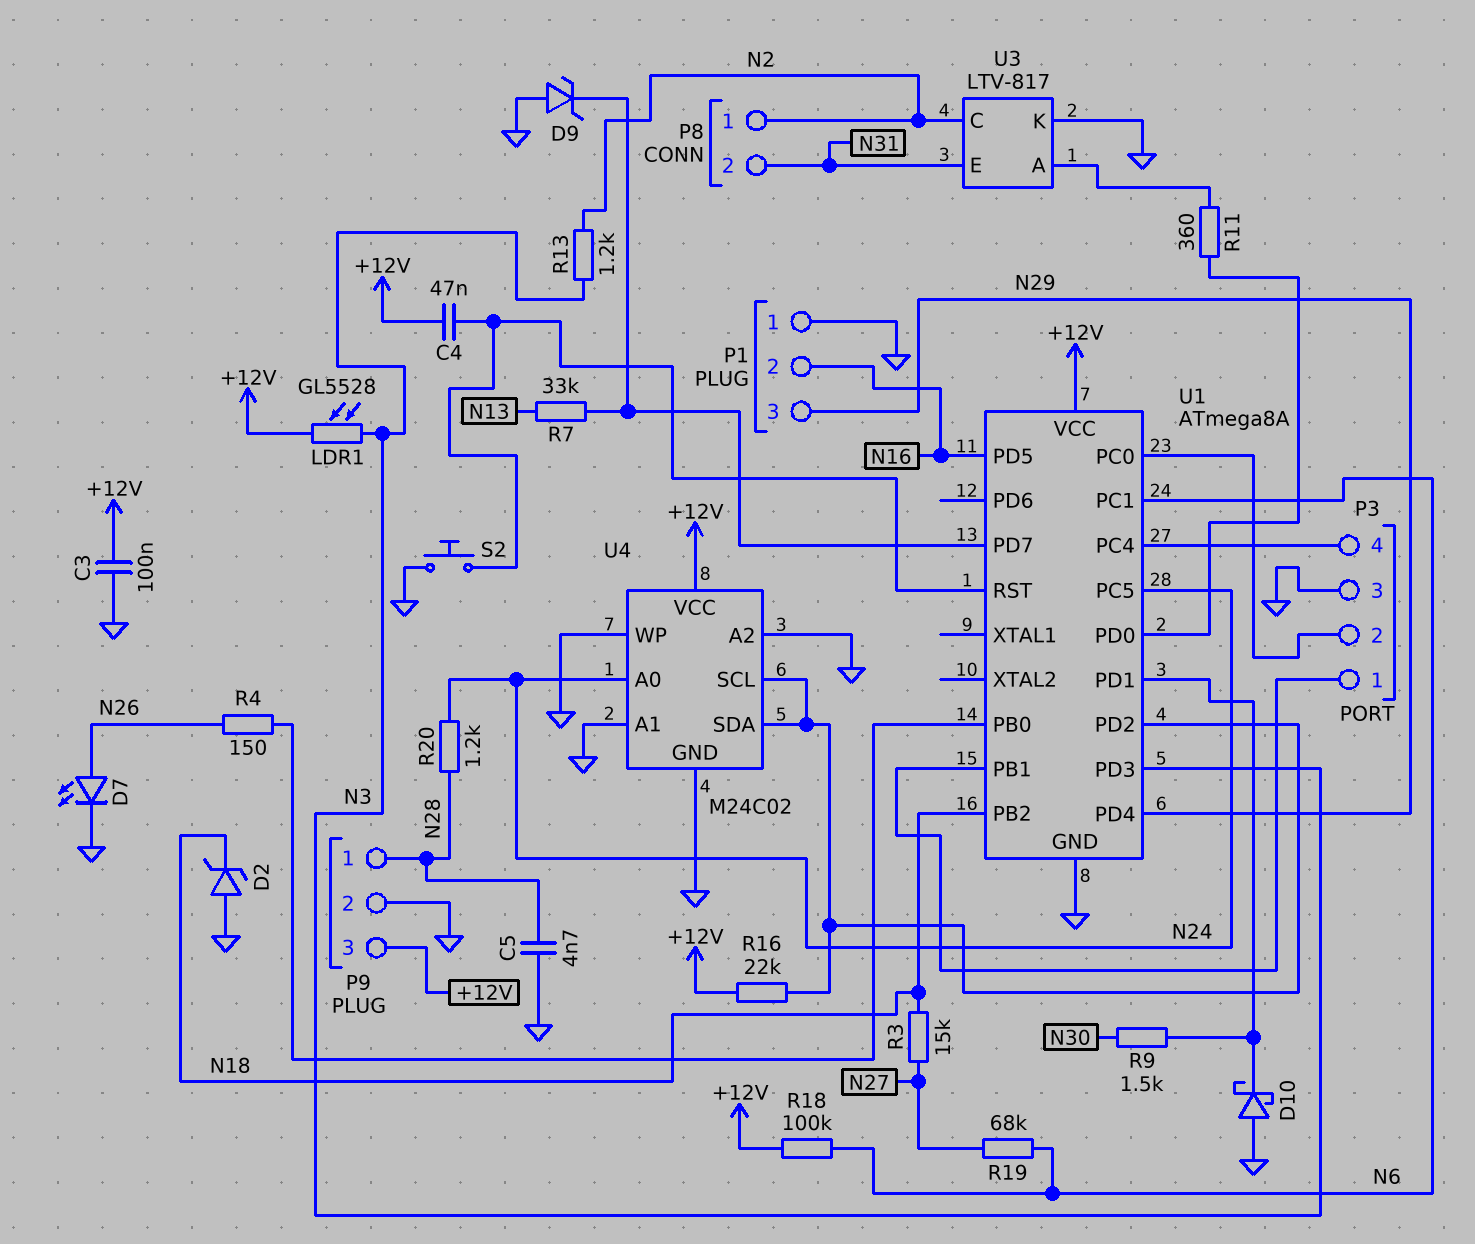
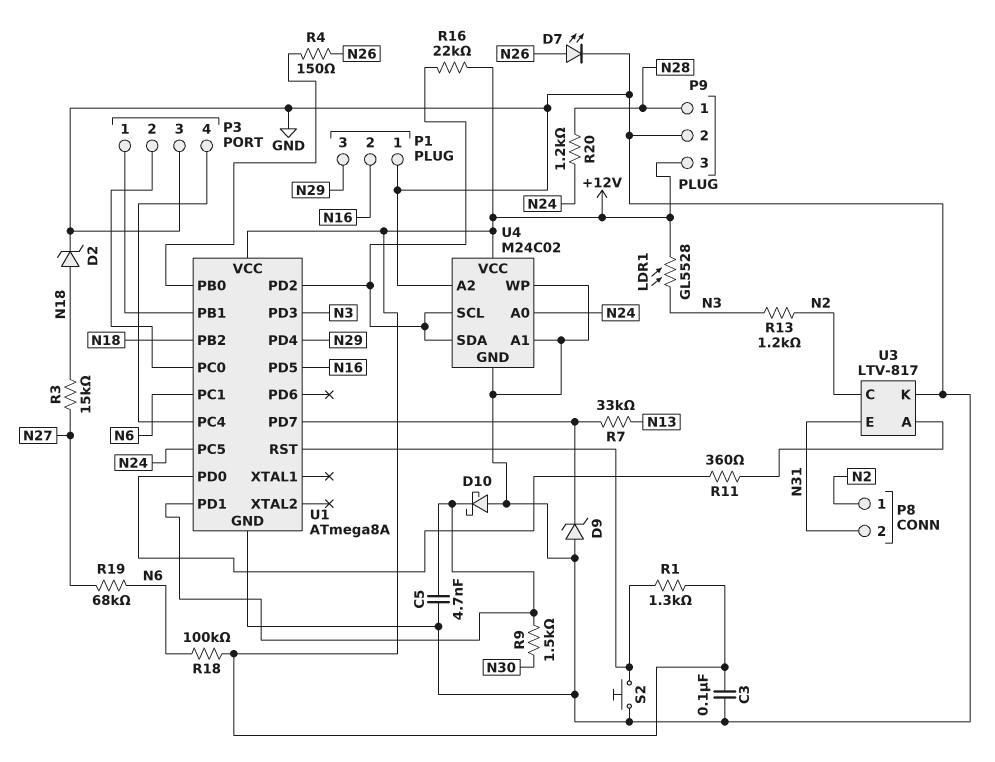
C4: 47nF (+12V, U1/RST) -> none
C5: 4.7nF (GND, N28) -> 4.7nF (GND, U1/PD1)
D2: zener (A GND, K N18) -> zener (A N18, K GND)
R1: none -> 1.3k (+12V, U1/RST)

